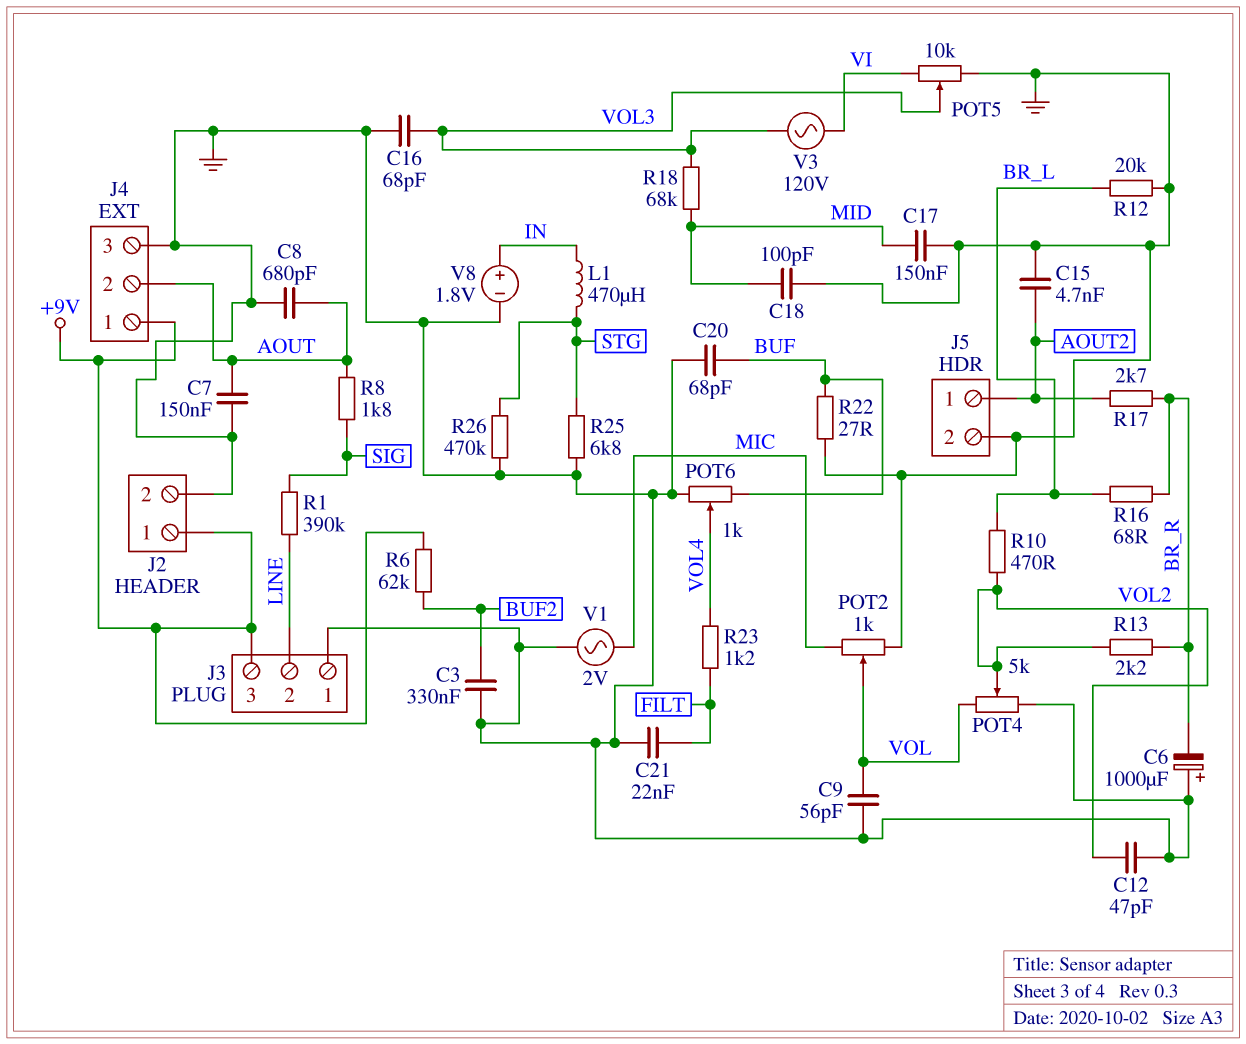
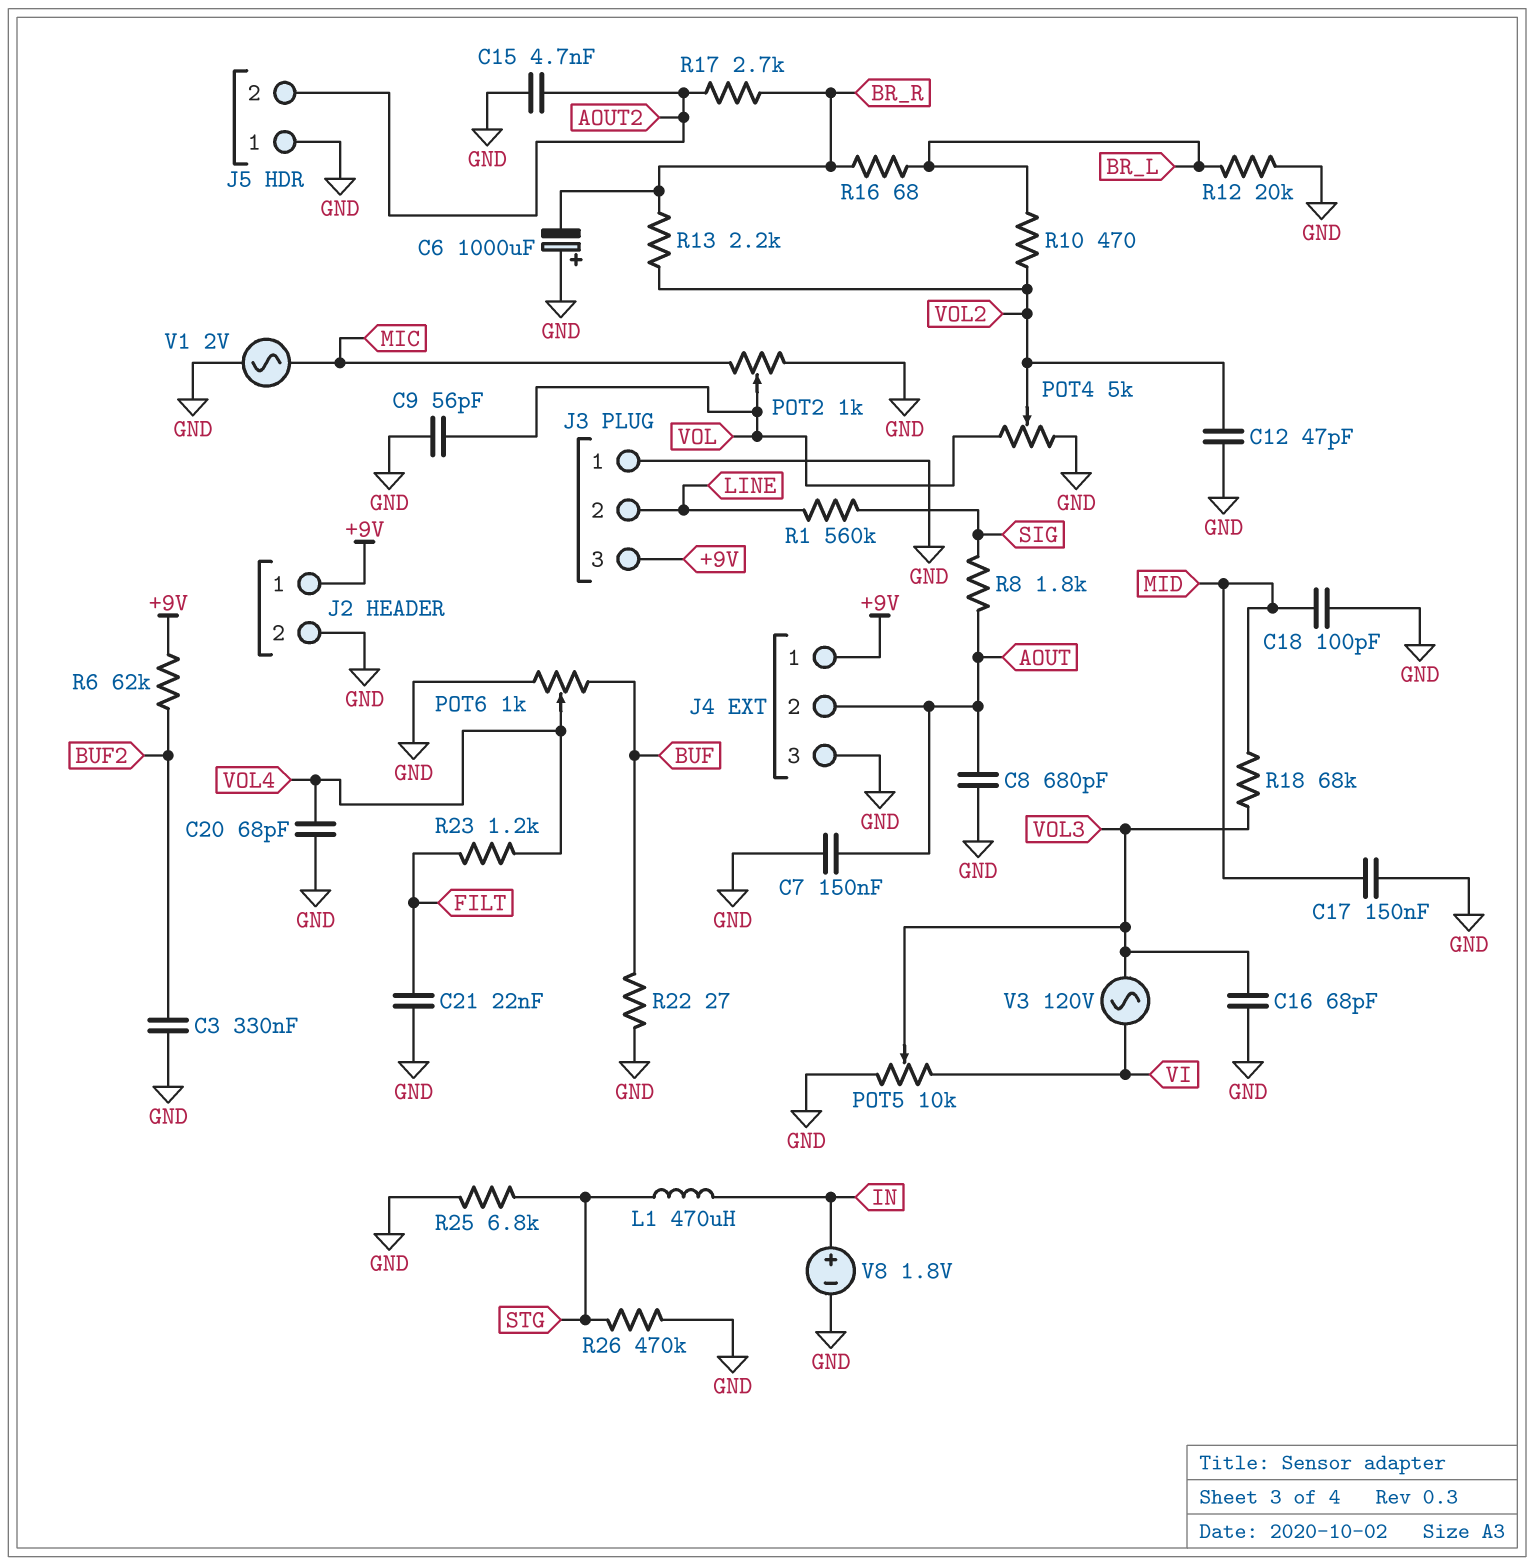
C20: 68pF (BUF, GND) -> 68pF (GND, VOL4)
J5 pin 1: AOUT2 -> GND
J5 pin 2: GND -> AOUT2
R1: 390k (LINE, SIG) -> 560k (LINE, SIG)

